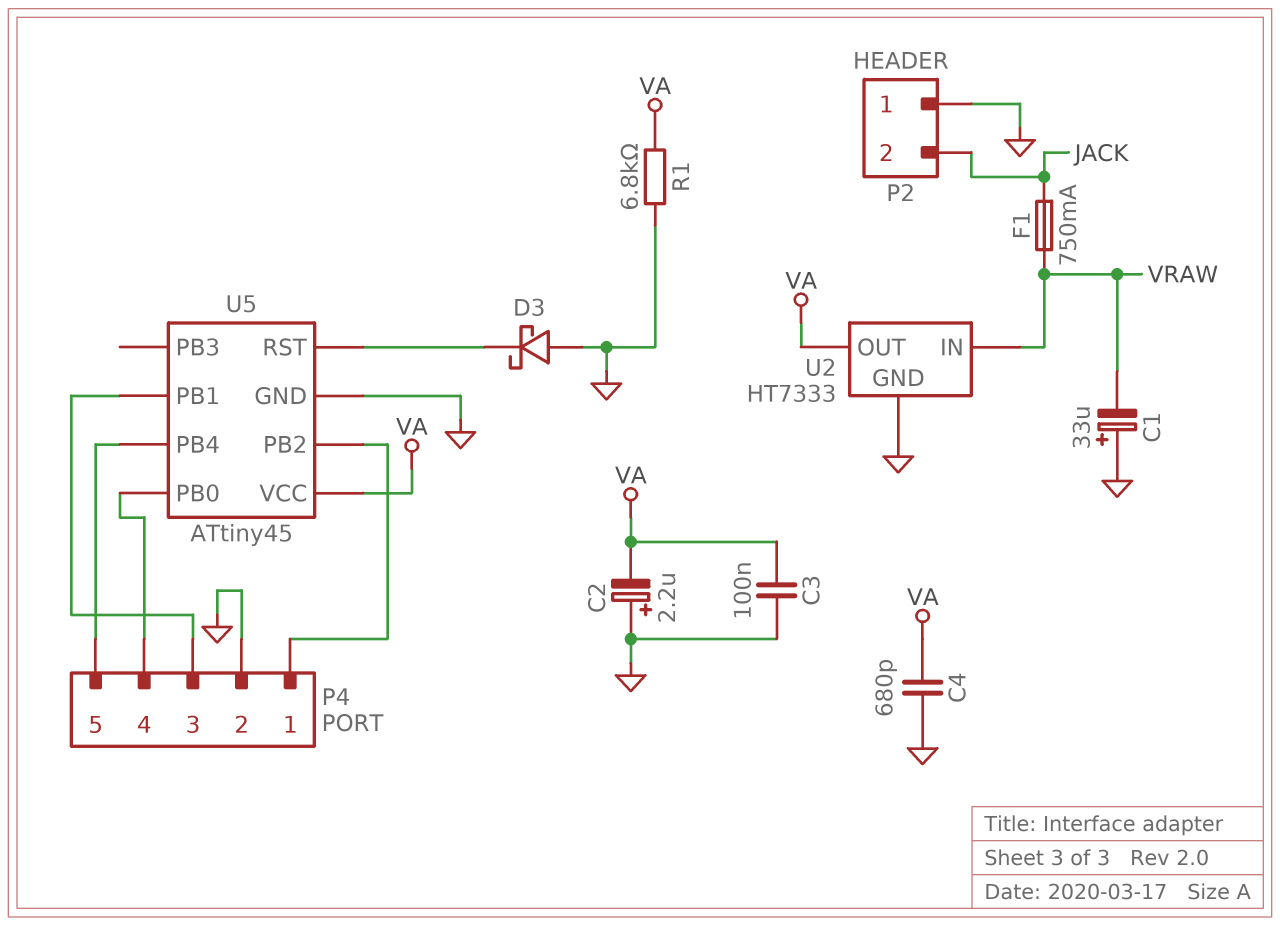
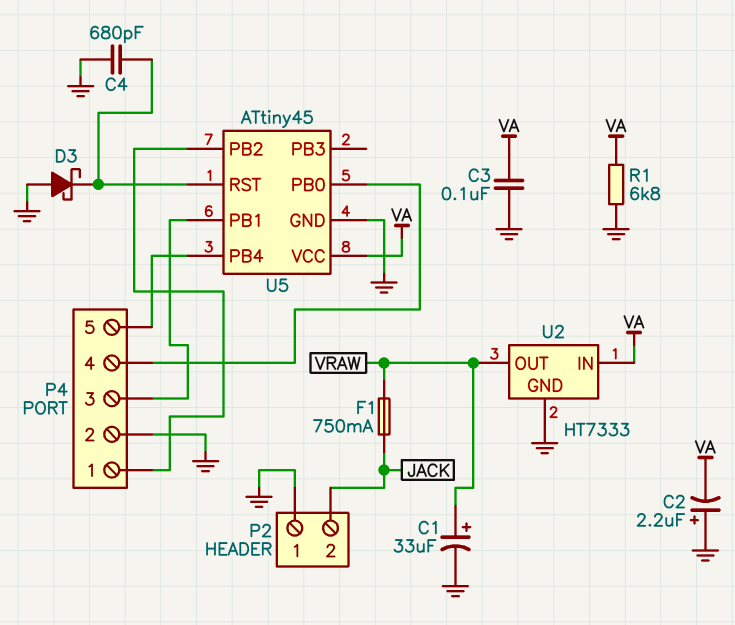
C1: 33uF (plus GND, minus VRAW) -> 33uF (plus VRAW, minus GND)
C4: 680pF (GND, VA) -> 680pF (GND, U5/RST)
U2 pin IN: VRAW -> VA
U2 pin OUT: VA -> VRAW

